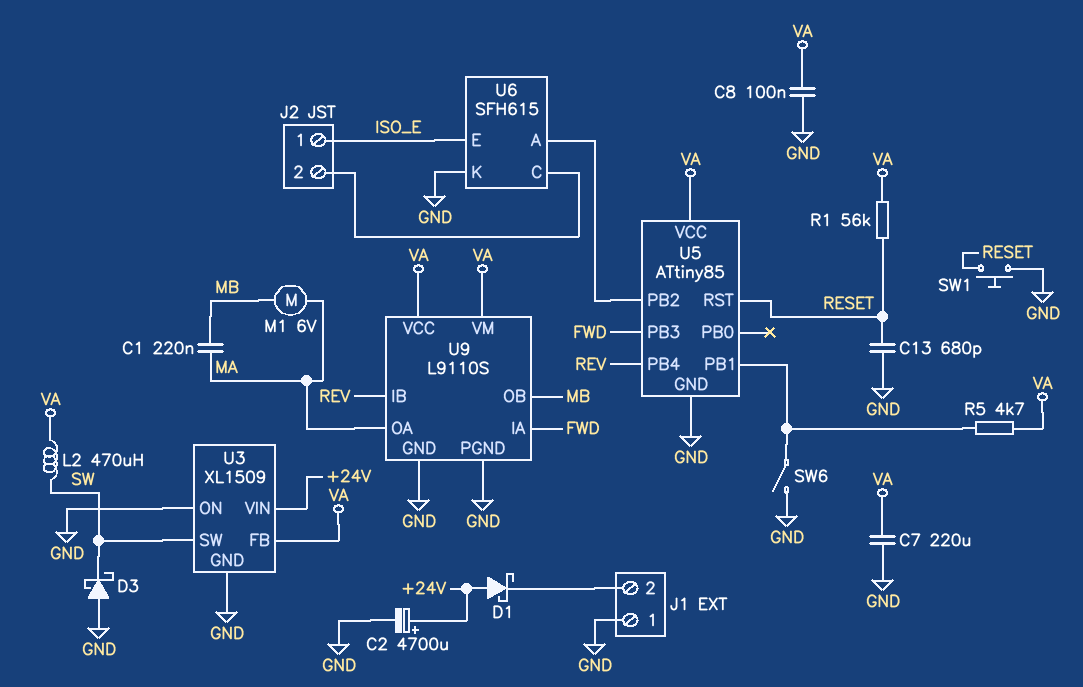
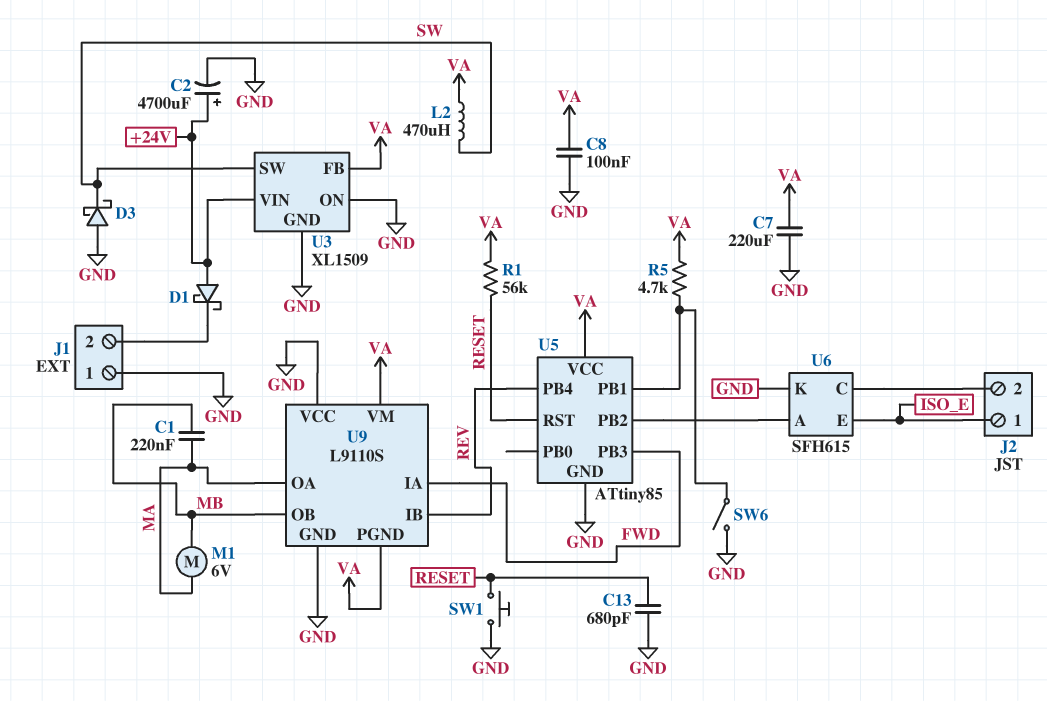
U9 pin PGND: GND -> VA
U9 pin VCC: VA -> GND

